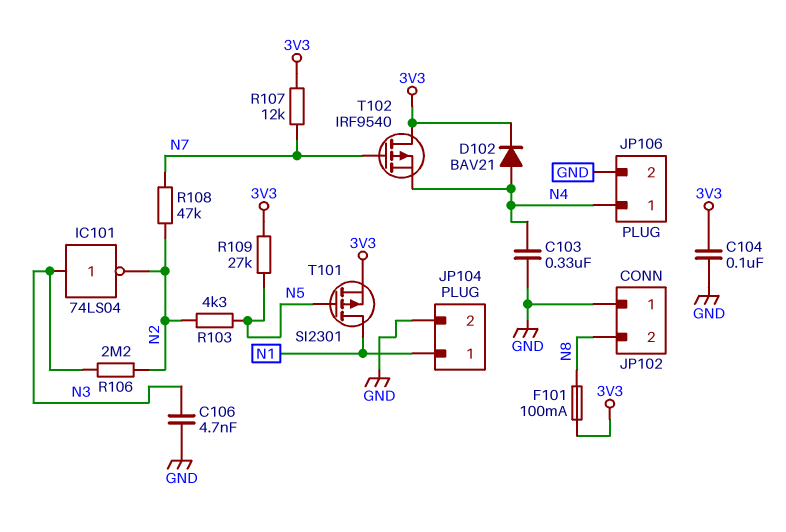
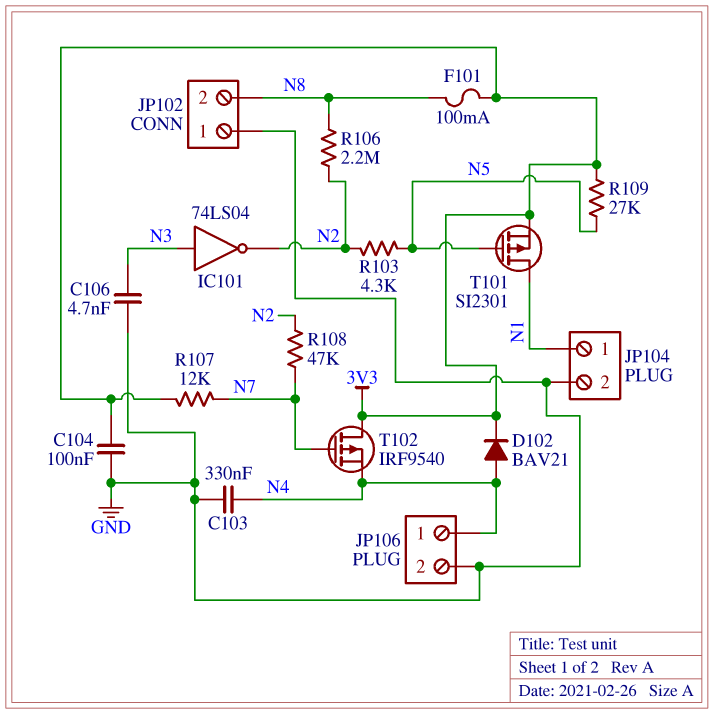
R106: 2.2M (N2, N3) -> 2.2M (N2, N8)

